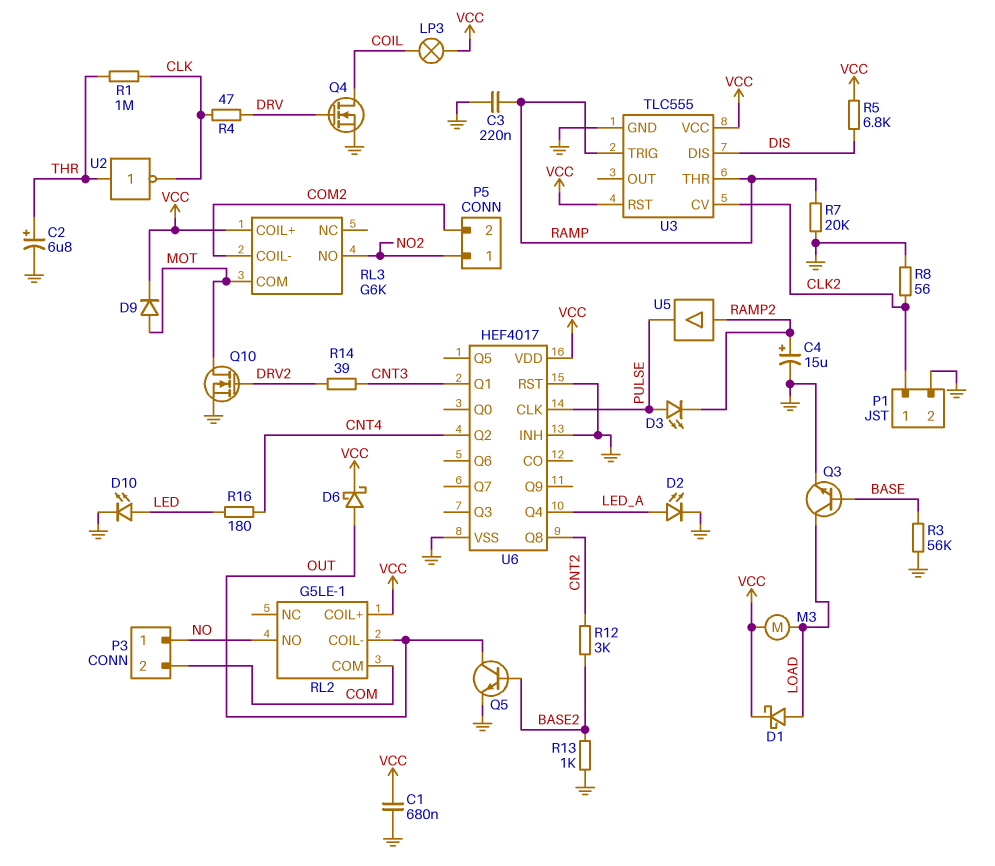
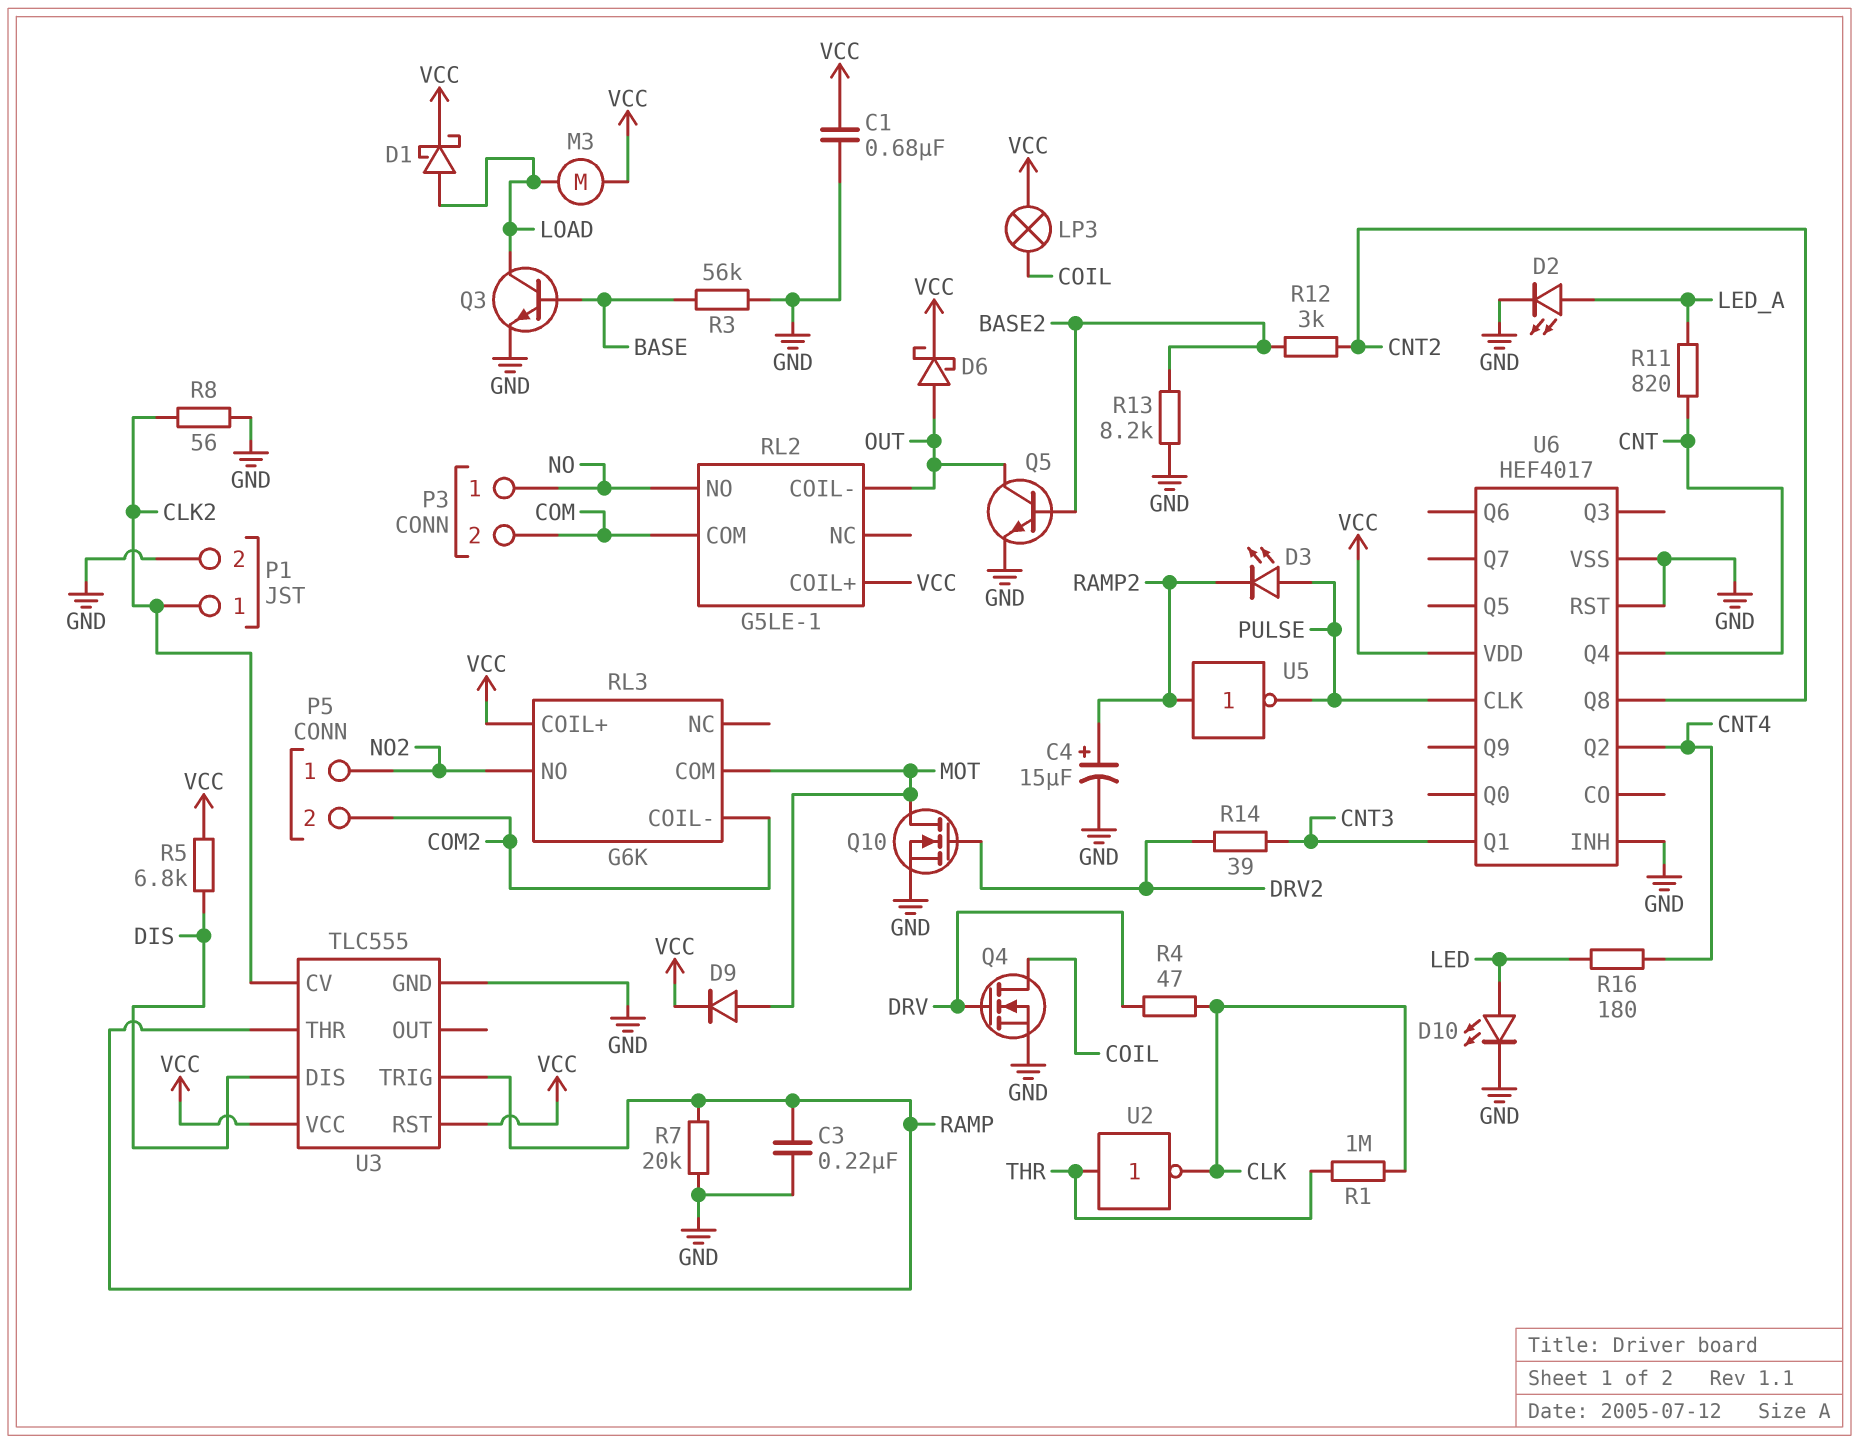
C2: 6.8uF (plus THR, minus GND) -> none
R11: none -> 820 (CNT, LED_A)
R13: 1k (BASE2, GND) -> 8.2k (BASE2, GND)
U5: buffer (in RAMP2, out PULSE) -> NOT (in RAMP2, out PULSE)
U6 pin Q4: LED_A -> CNT

